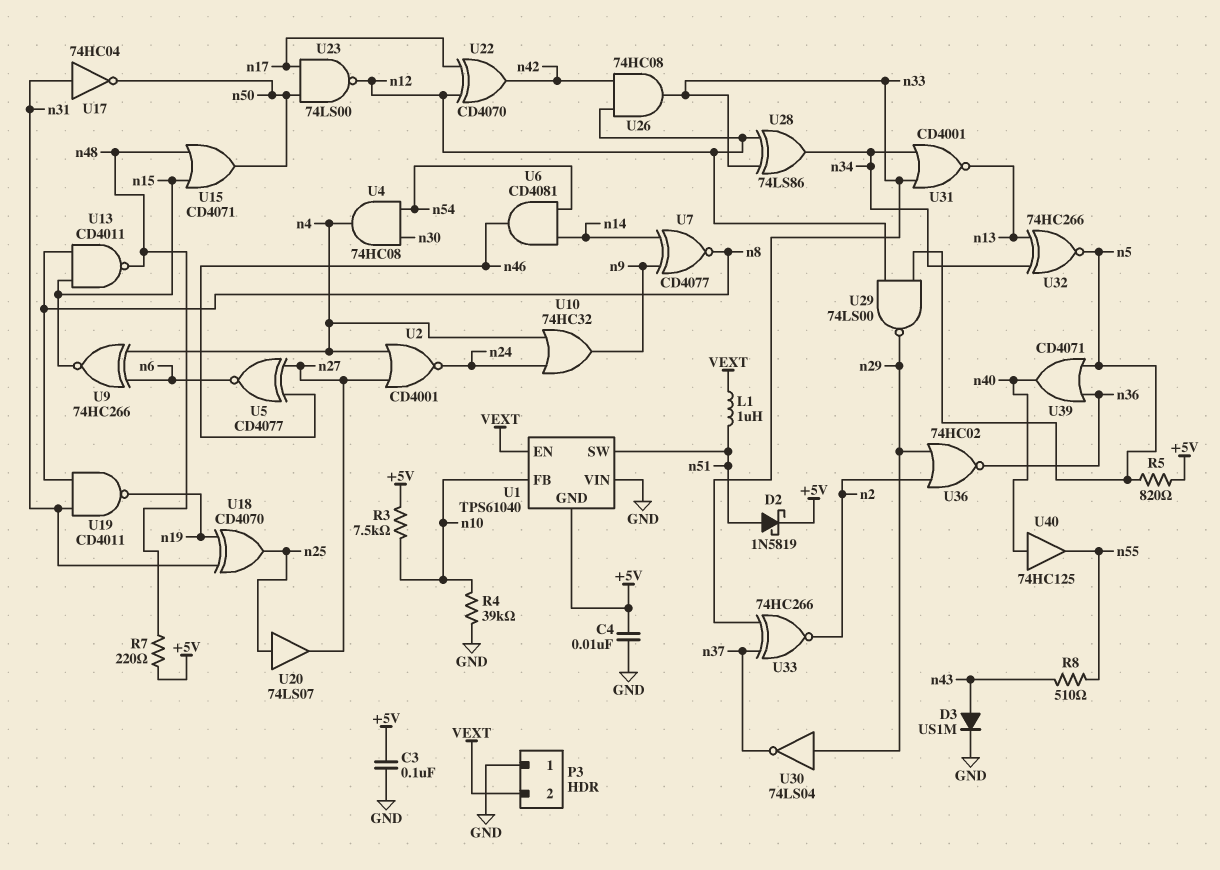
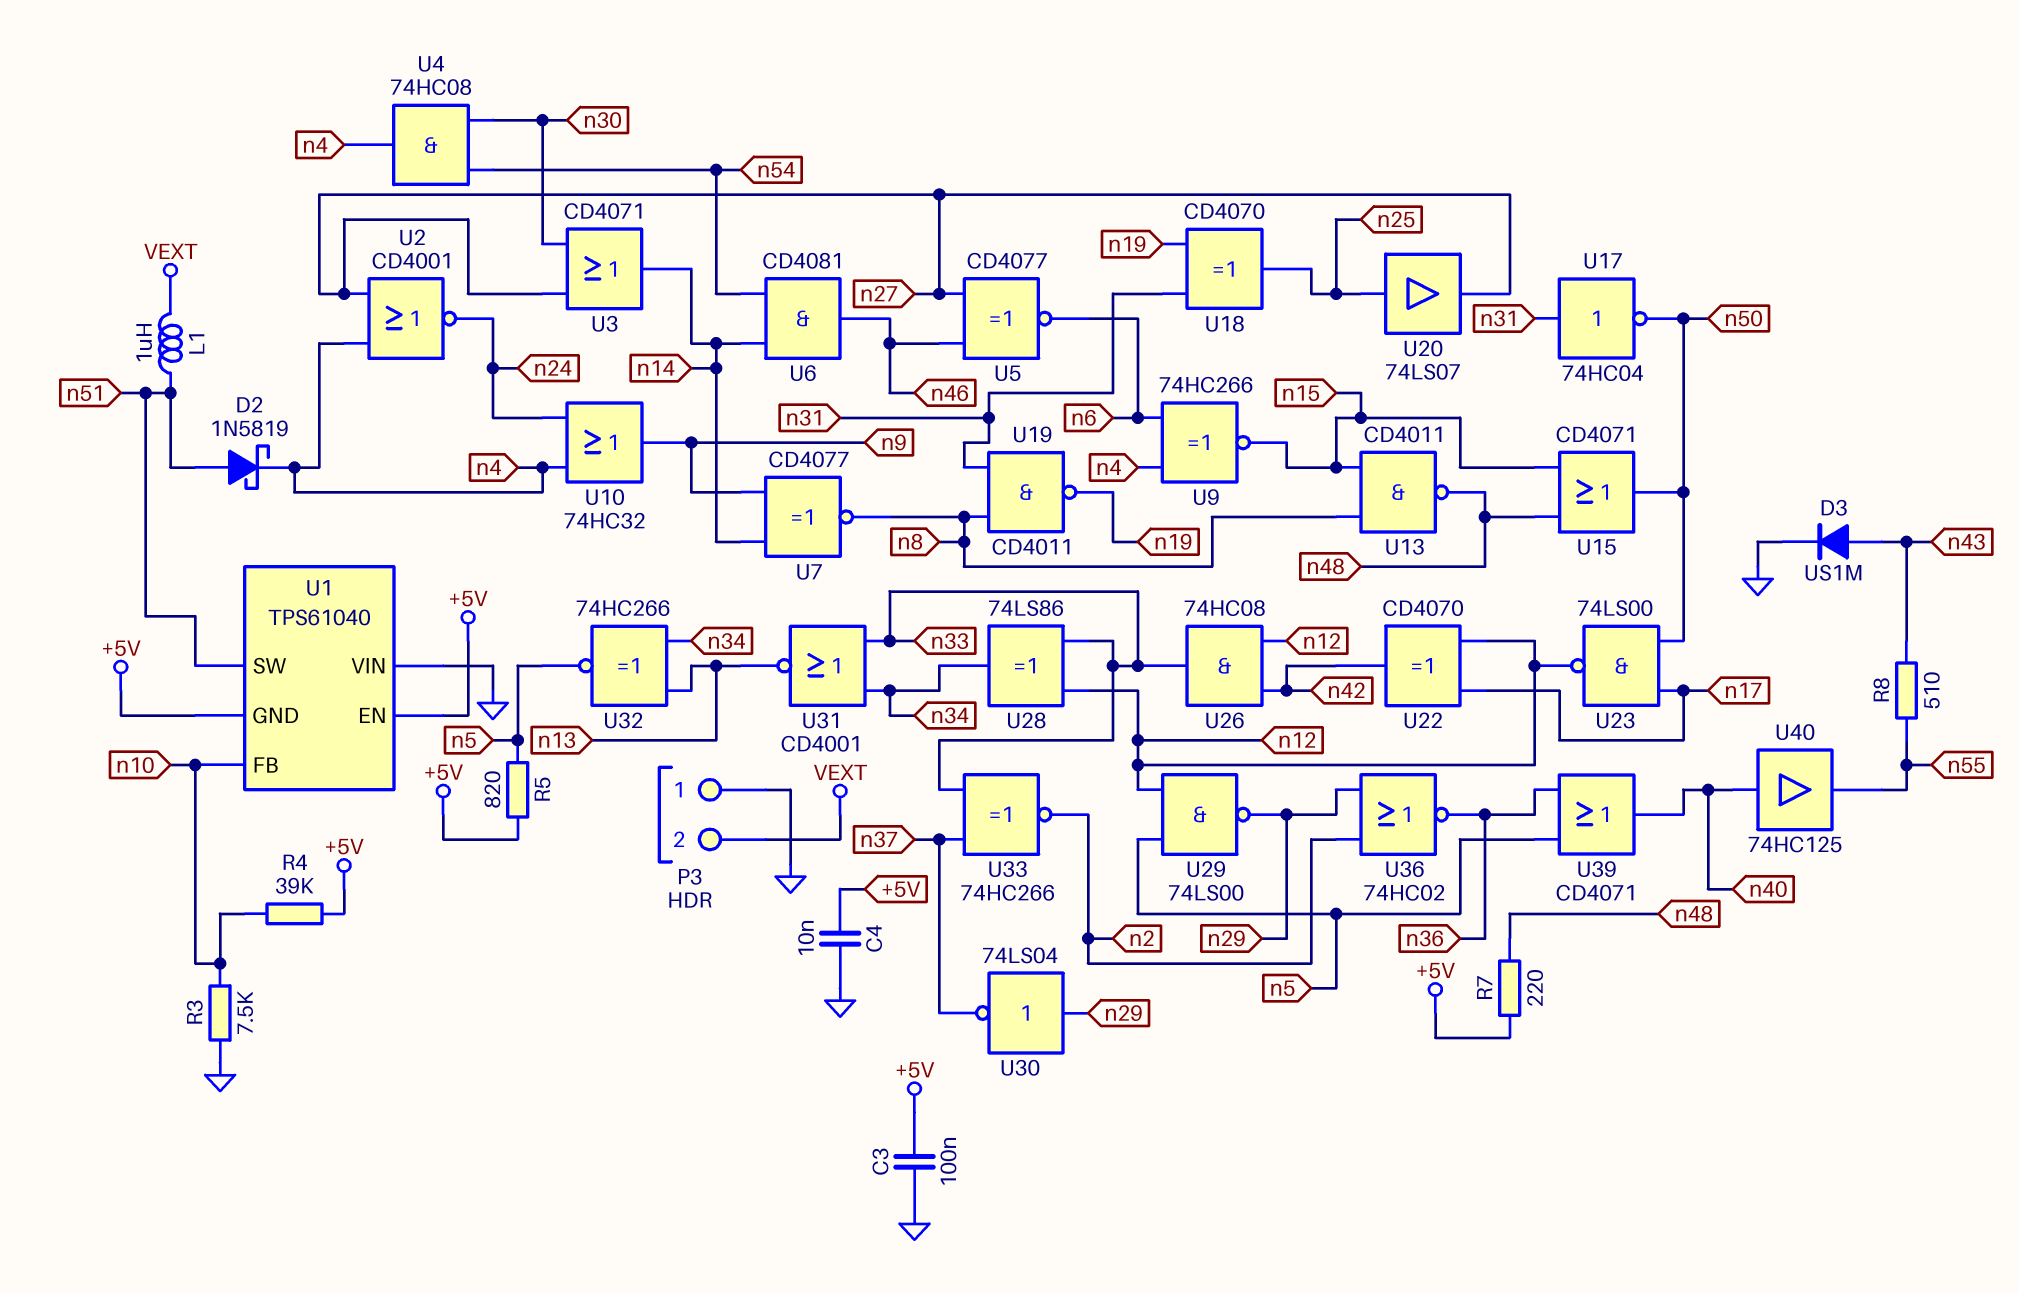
D2: schottky 1N5819 (A n51, K +5V) -> schottky 1N5819 (A n51, K n4)
R3: 7.5k (+5V, n10) -> 7.5k (GND, n10)
R4: 39k (GND, n10) -> 39k (+5V, n10)
U1 pin EN: VEXT -> +5V
U3: none -> OR CD4071 (in n27, in n30, out n14)

